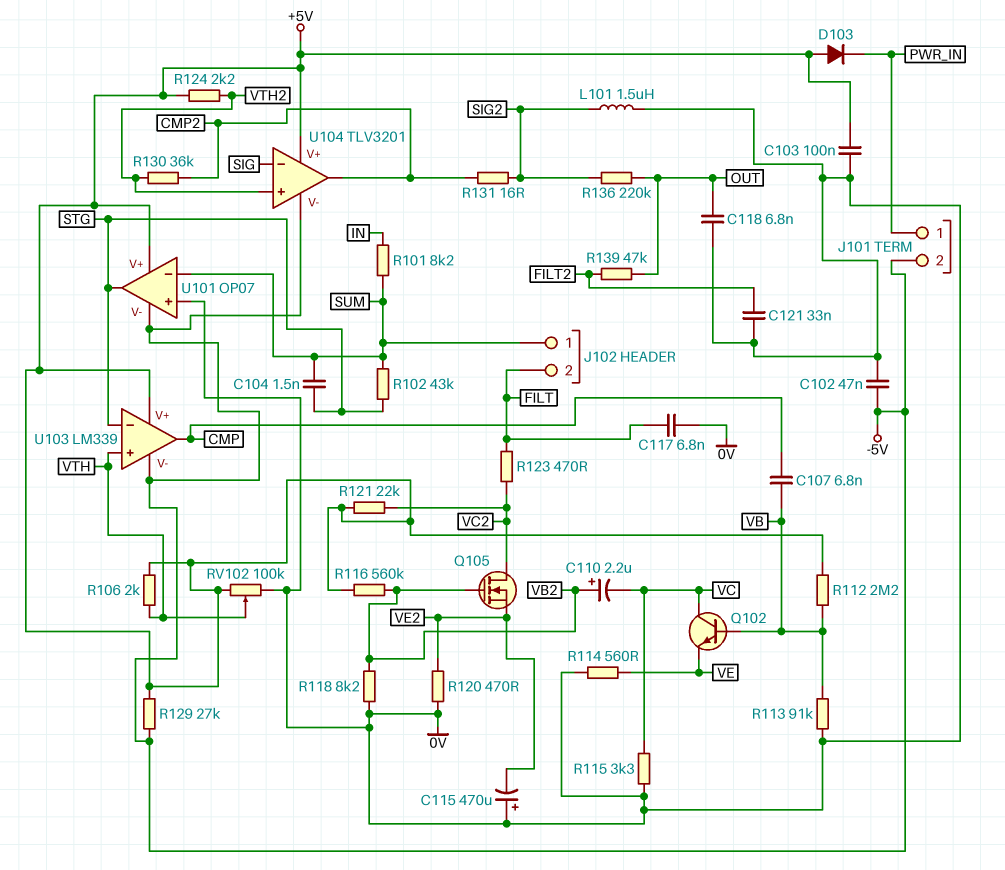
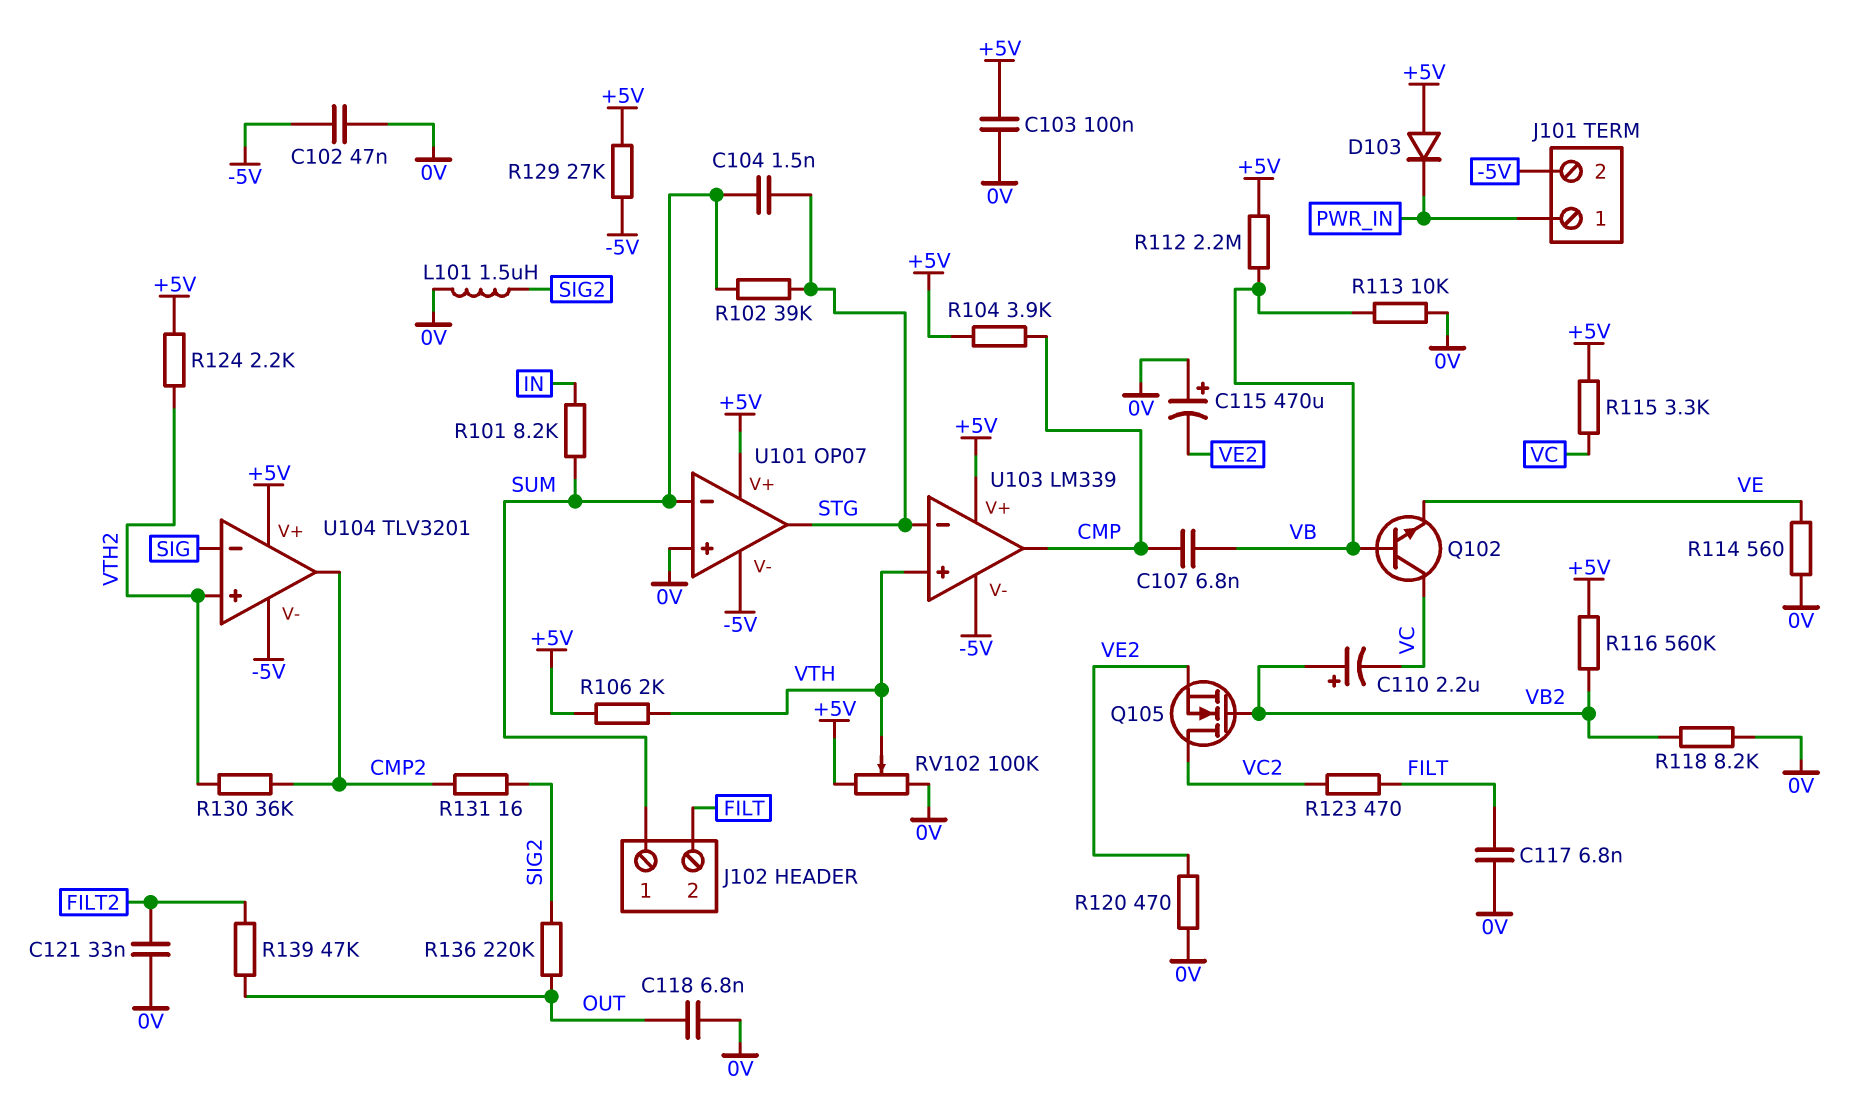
R102: 43k (STG, SUM) -> 39k (STG, SUM)
R104: none -> 3.9k (+5V, CMP)
R113: 91k (0V, VB) -> 10k (0V, VB)
R115: 3.3k (0V, VC) -> 3.3k (+5V, VC)
R121: 22k (+5V, VC2) -> none

